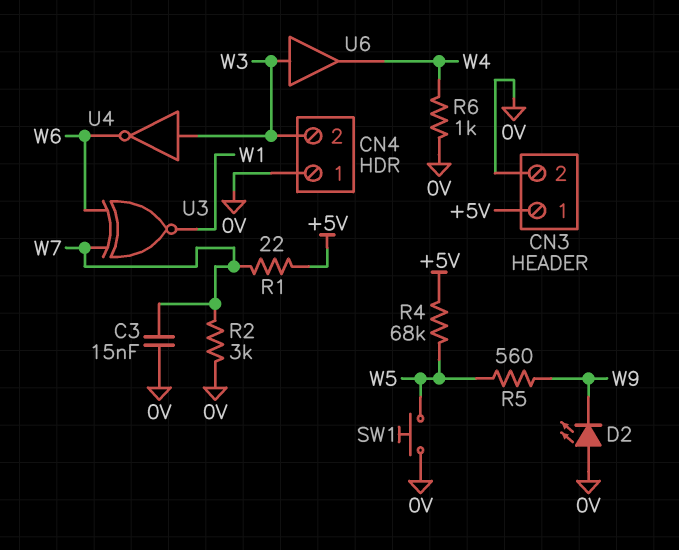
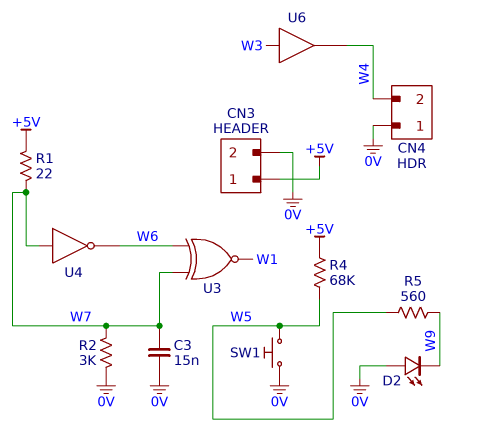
CN4 pin 2: W3 -> W4
R6: 1k (0V, W4) -> none
U4: NOT (in W3, out W6) -> NOT (in W7, out W6)

